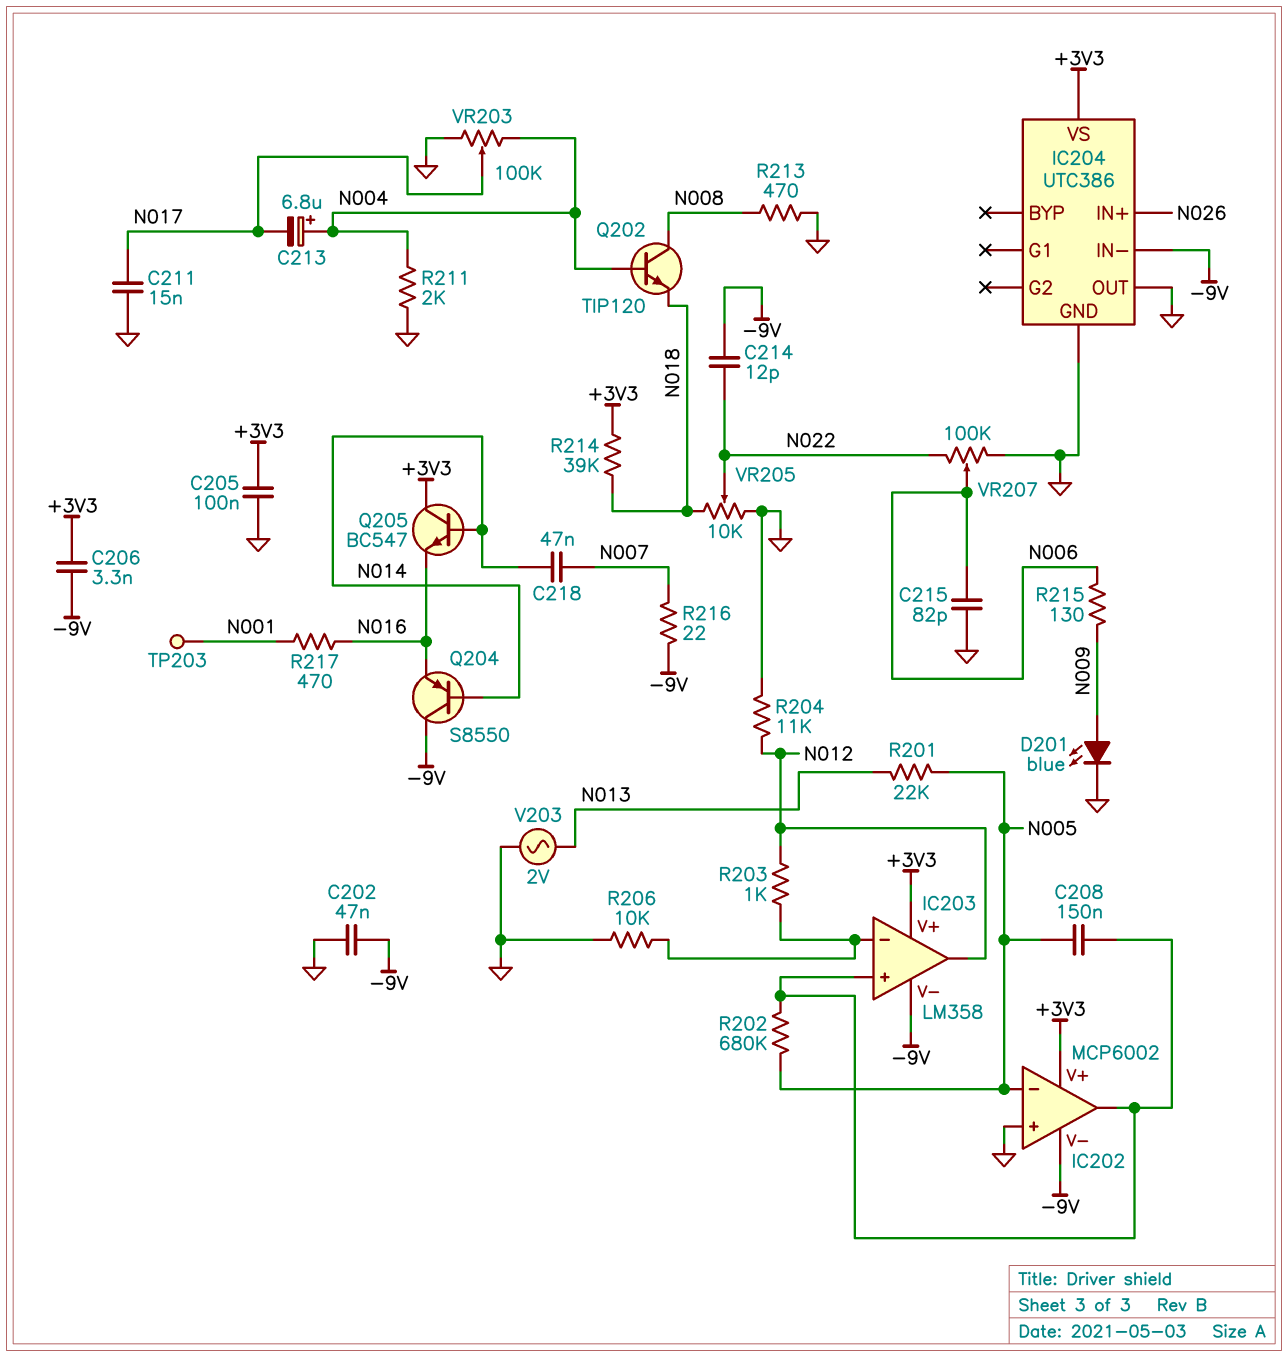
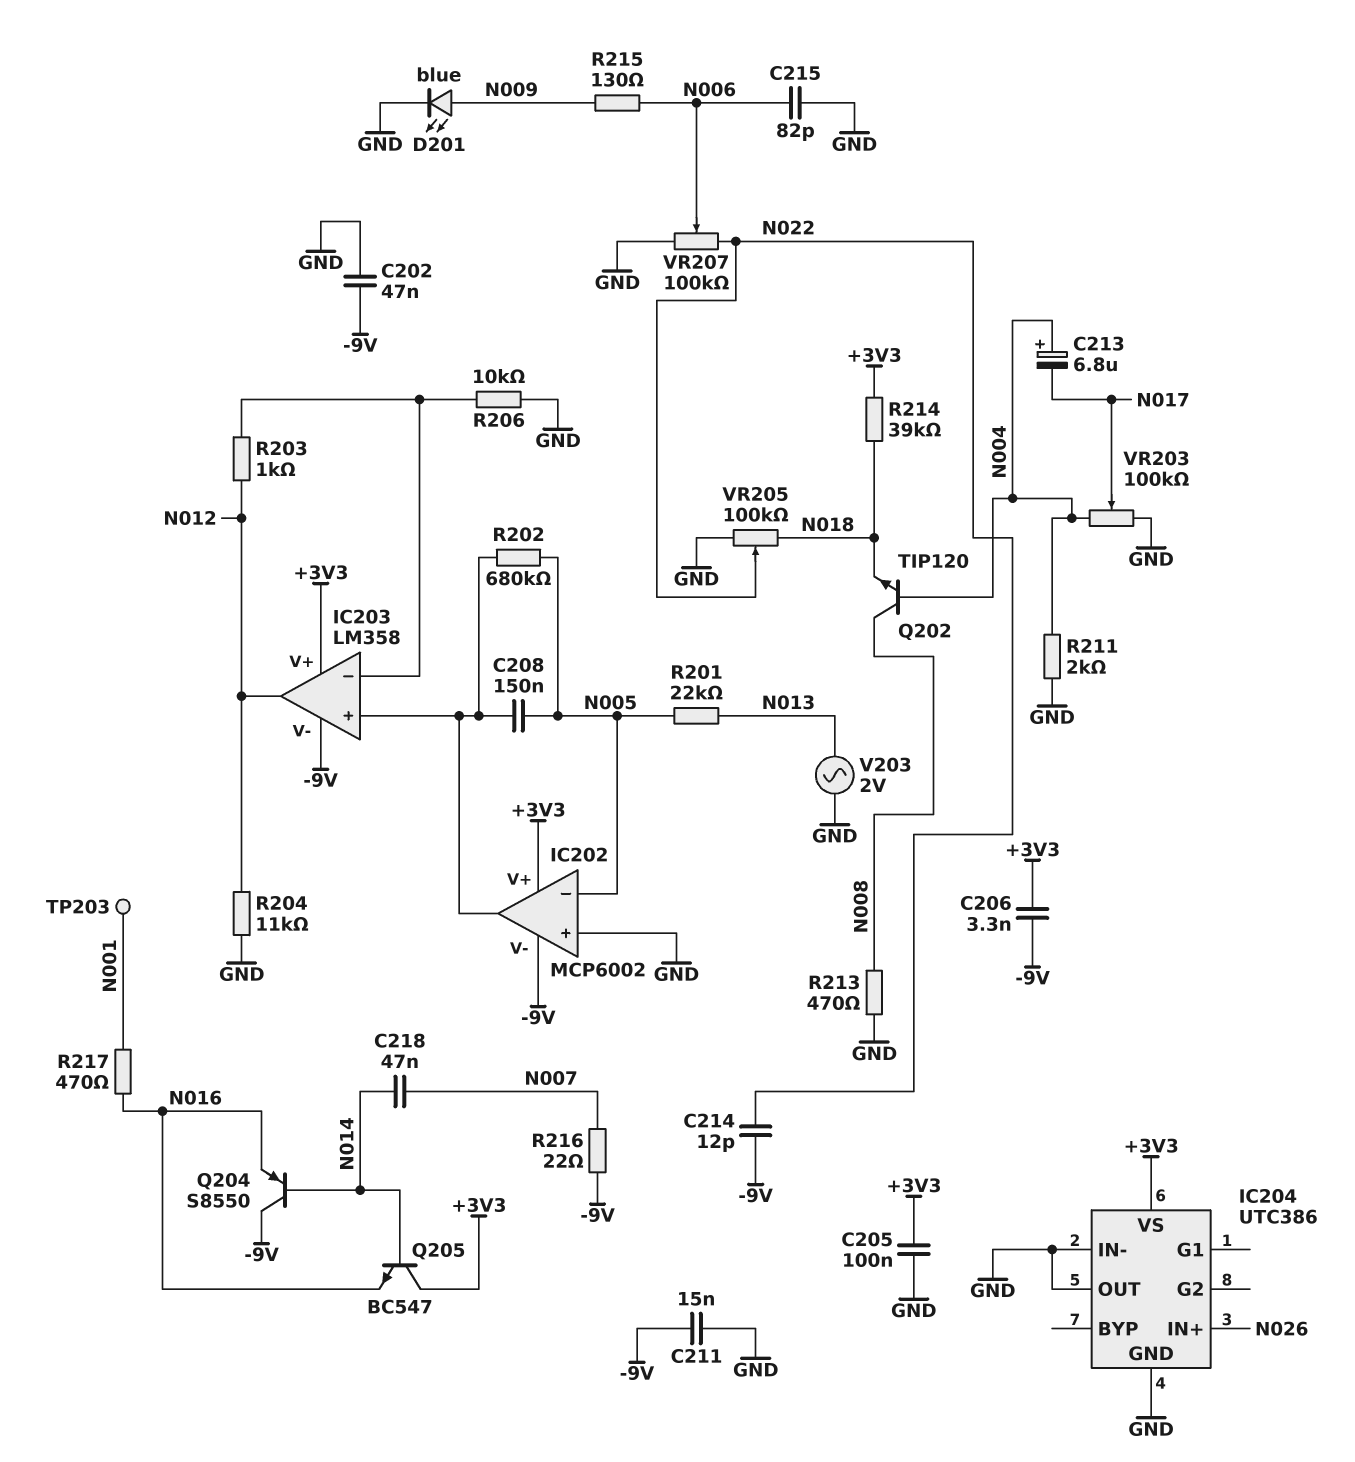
C211: 15nF (GND, N017) -> 15nF (-9V, GND)
IC204 pin IN-: -9V -> GND
VR205: 10k (GND, N018, wiper N022) -> 100k (GND, N018, wiper N022)

